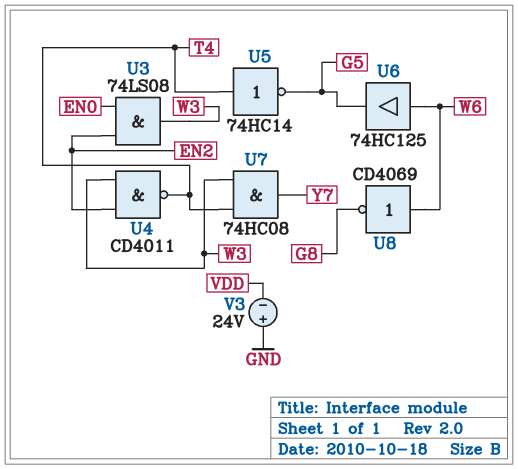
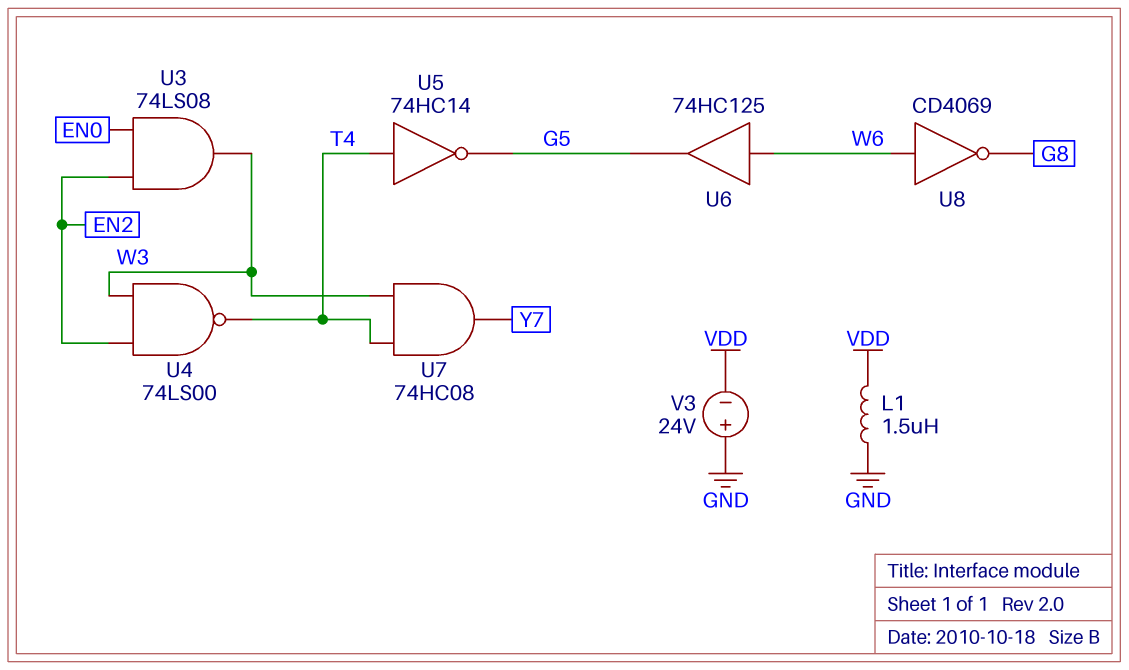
L1: none -> 1.5uH (GND, VDD)
U4: NAND CD4011 (in EN2, in W3, out T4) -> NAND 74LS00 (in EN2, in W3, out T4)

